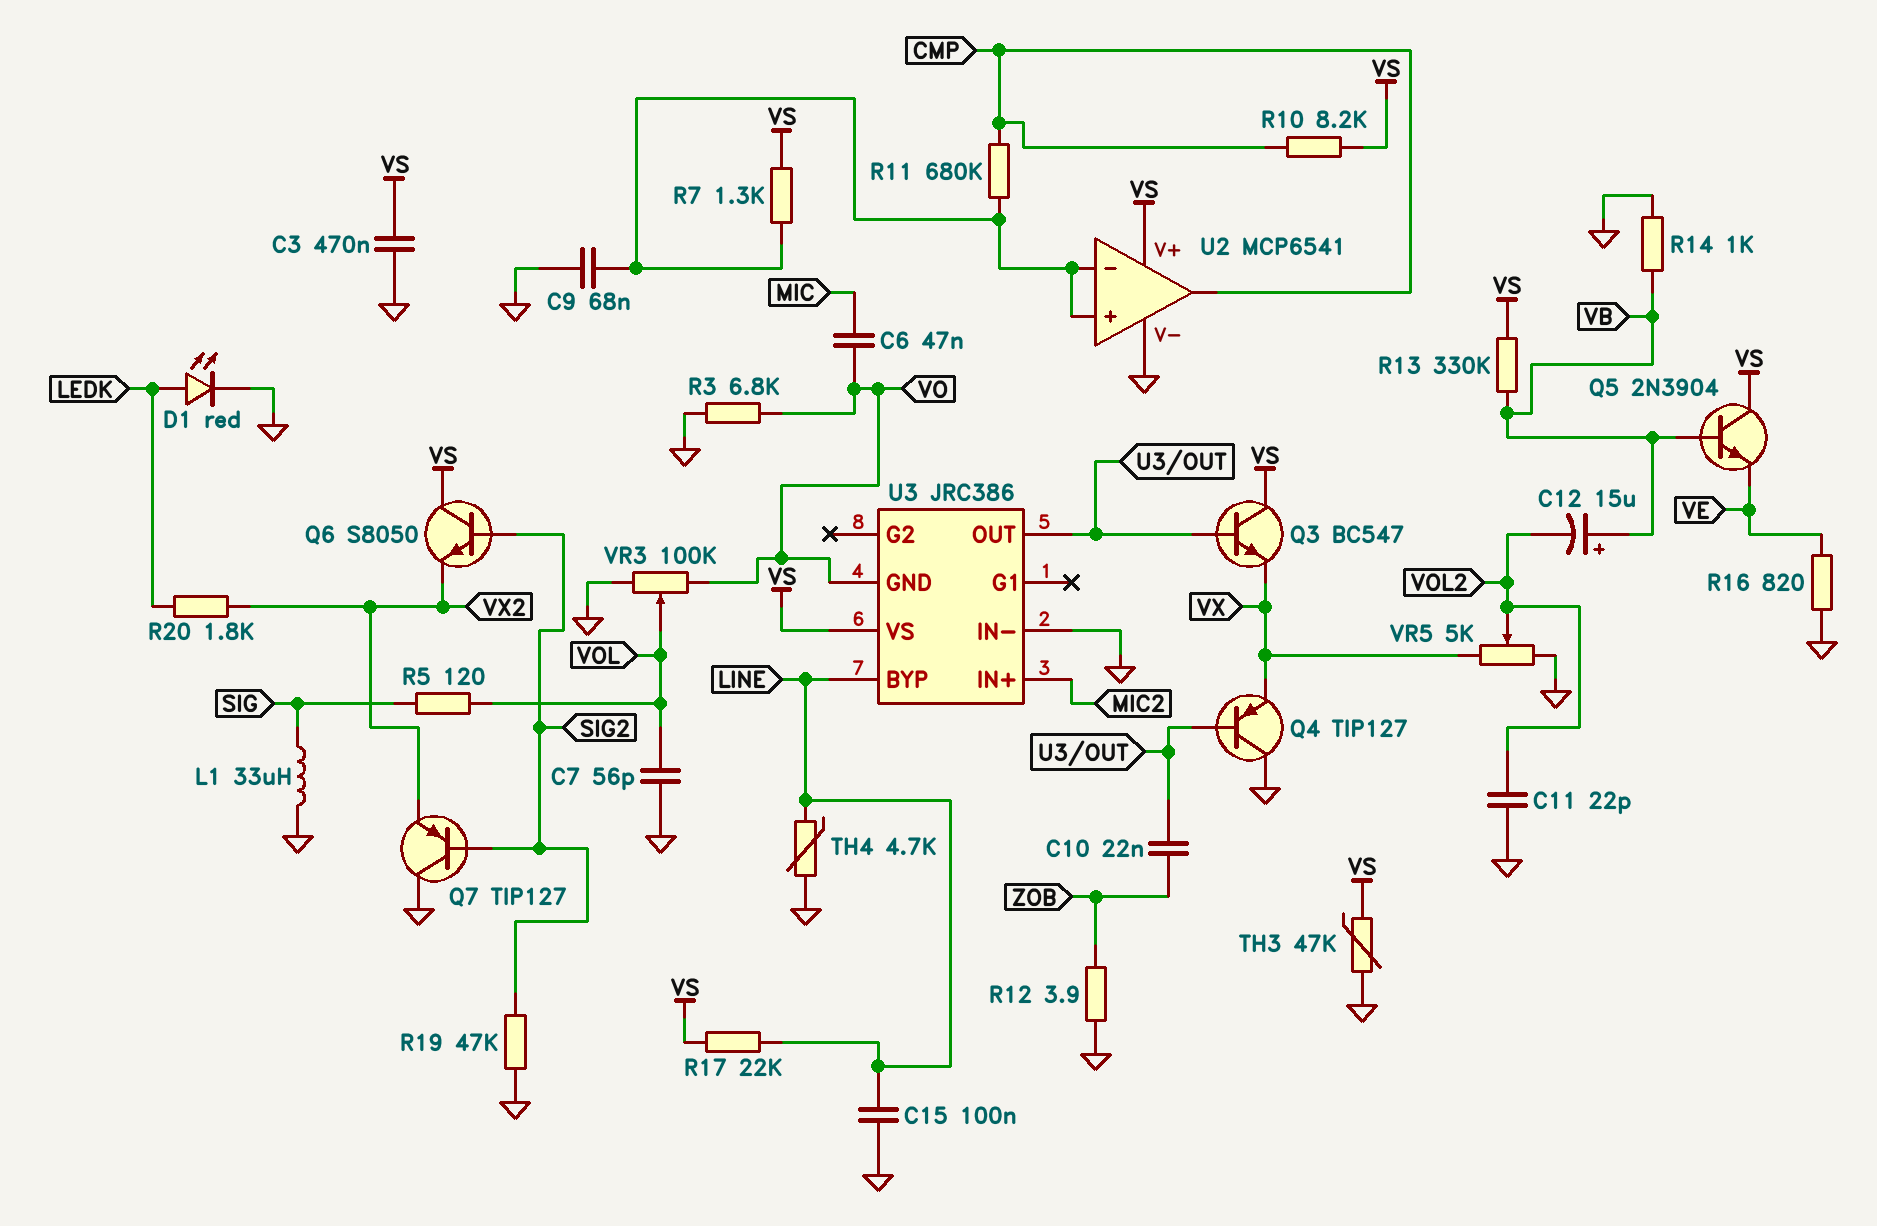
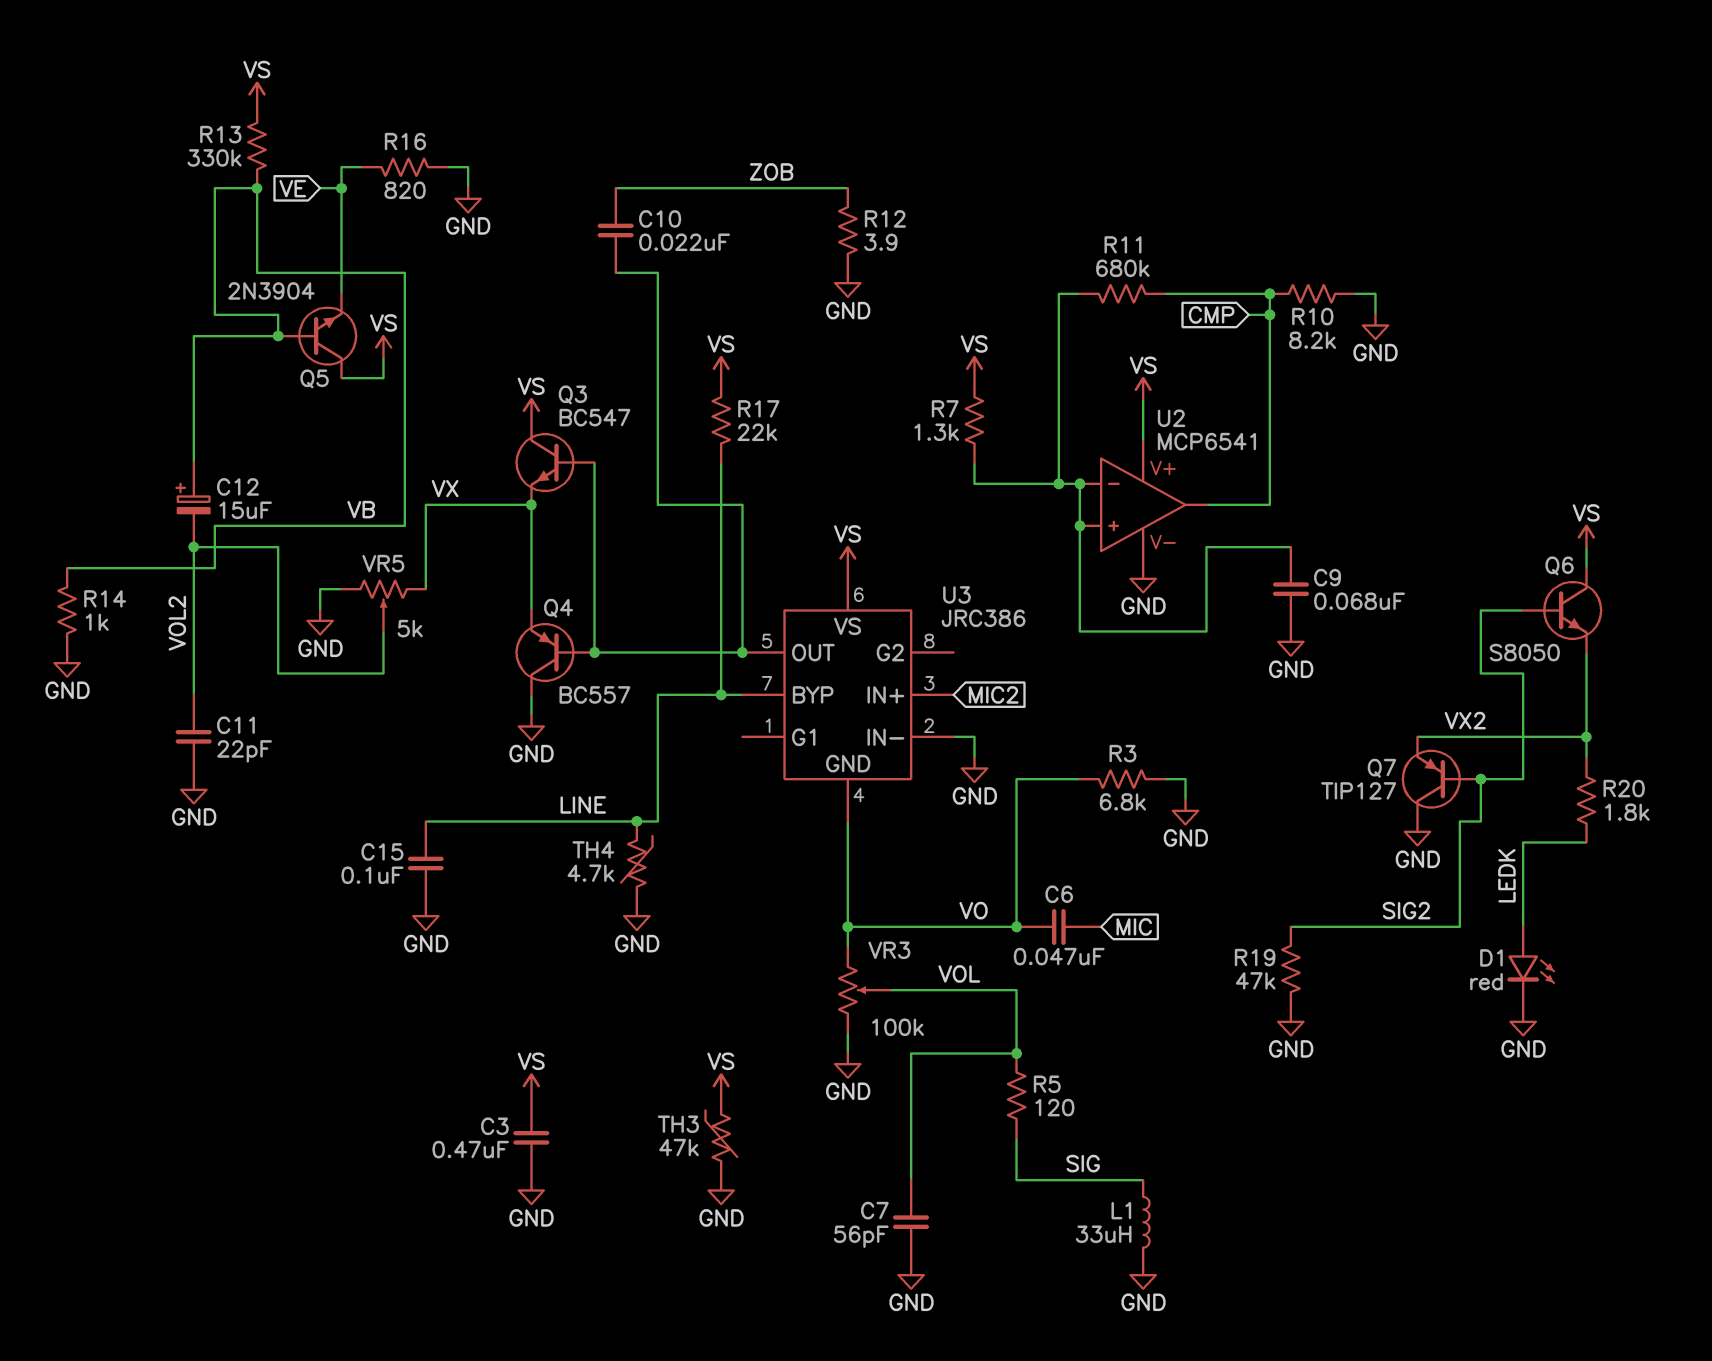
Q4: PNP TIP127 (B U3/OUT, C GND, E VX) -> PNP BC557 (B U3/OUT, C GND, E VX)
R10: 8.2k (CMP, VS) -> 8.2k (CMP, GND)

